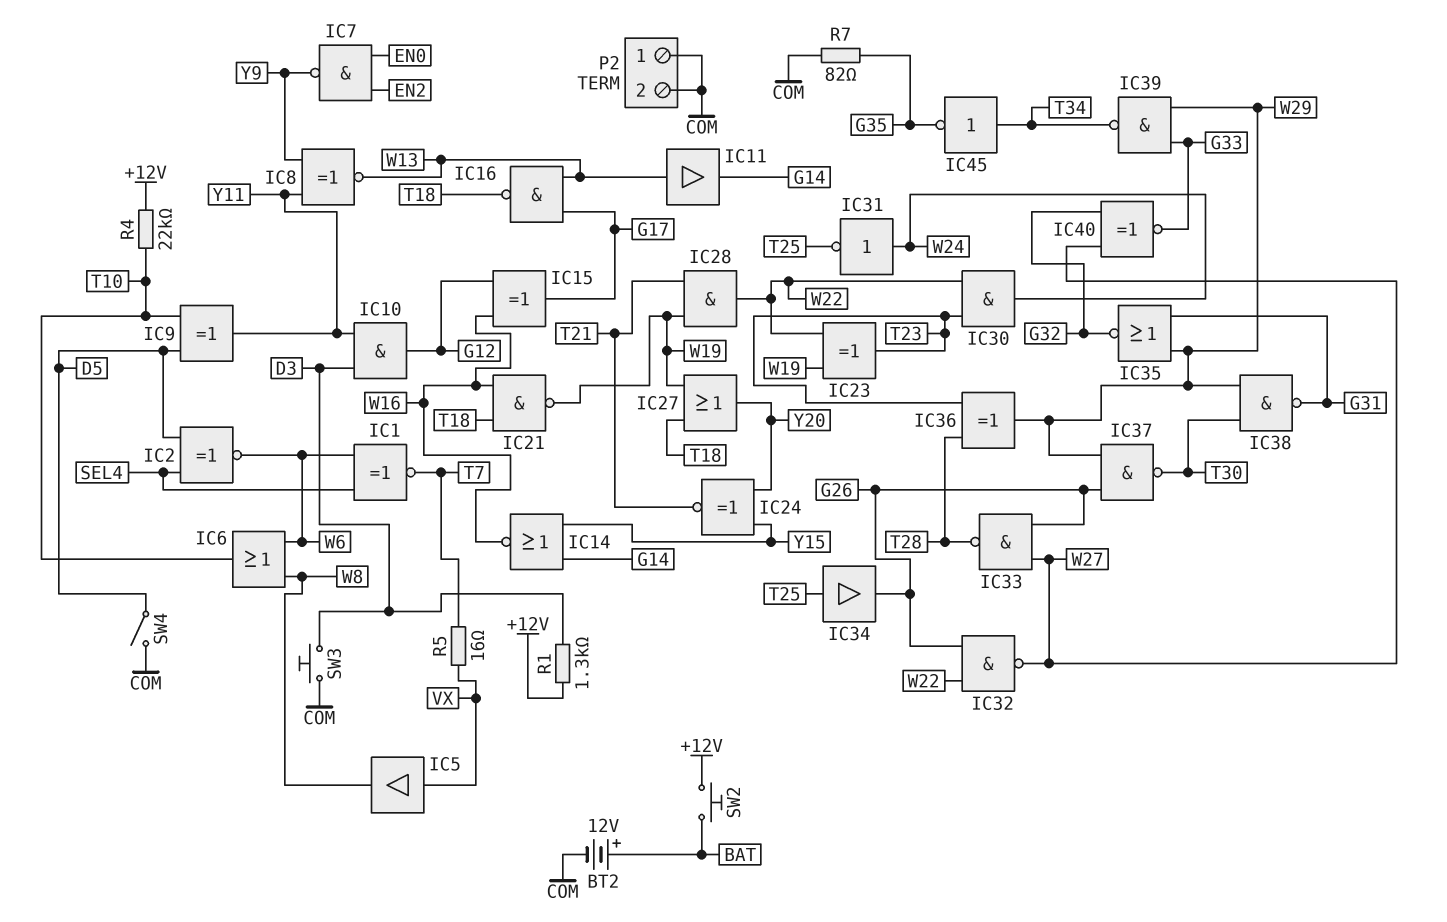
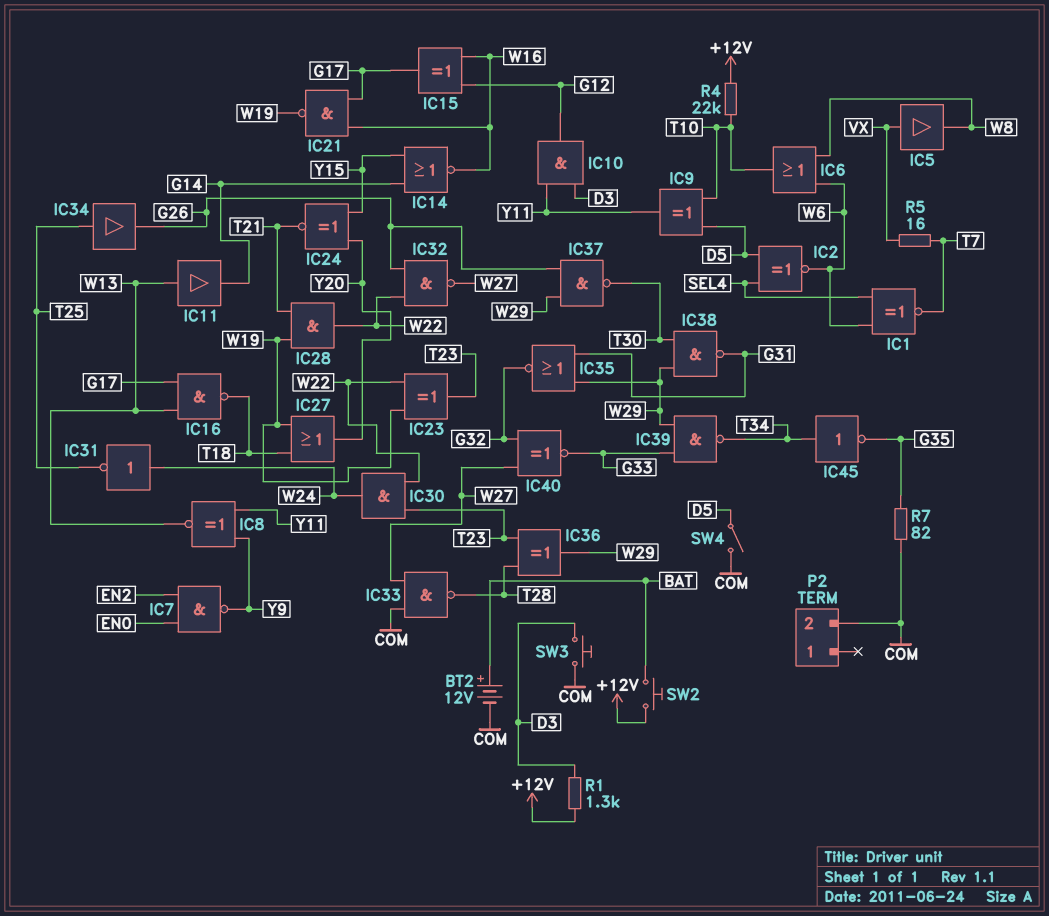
IC21: NAND (in T18, in W16, out W19) -> NAND (in G17, in W16, out W19)
IC33: NAND (in G26, in W27, out T28) -> NAND (in COM, in W27, out T28)
P2 pin 1: COM -> none

